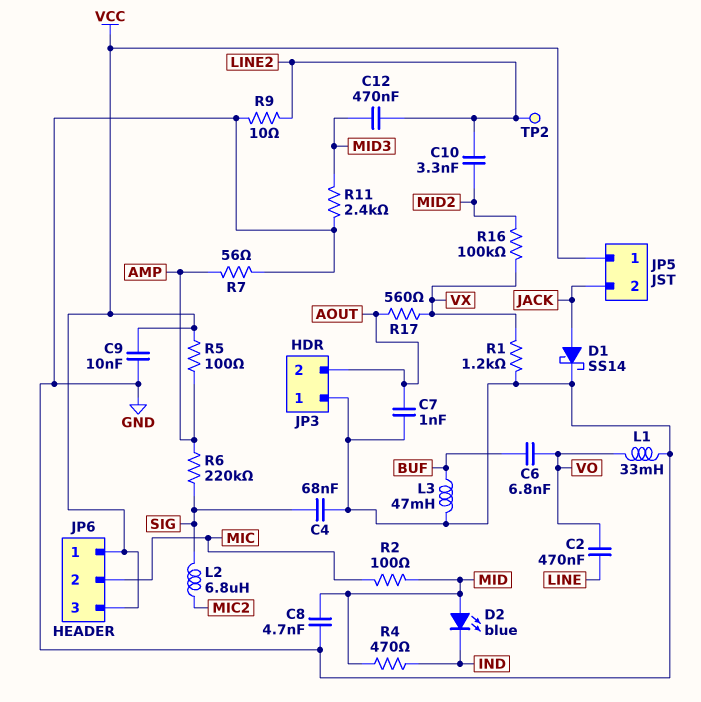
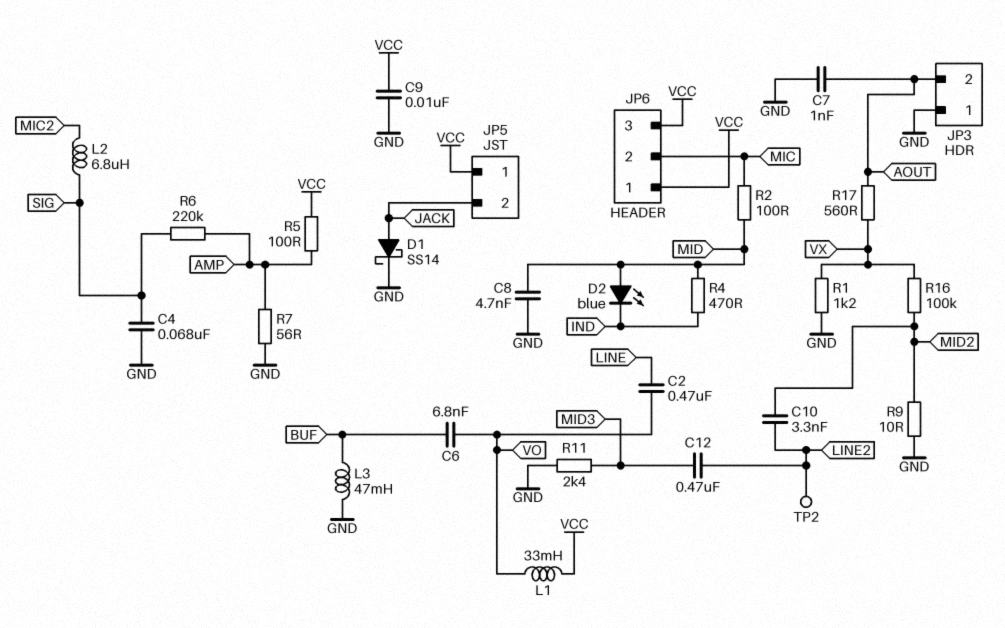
L1: 33mH (GND, VO) -> 33mH (VCC, VO)
R9: 10 (GND, LINE2) -> 10 (GND, MID2)

